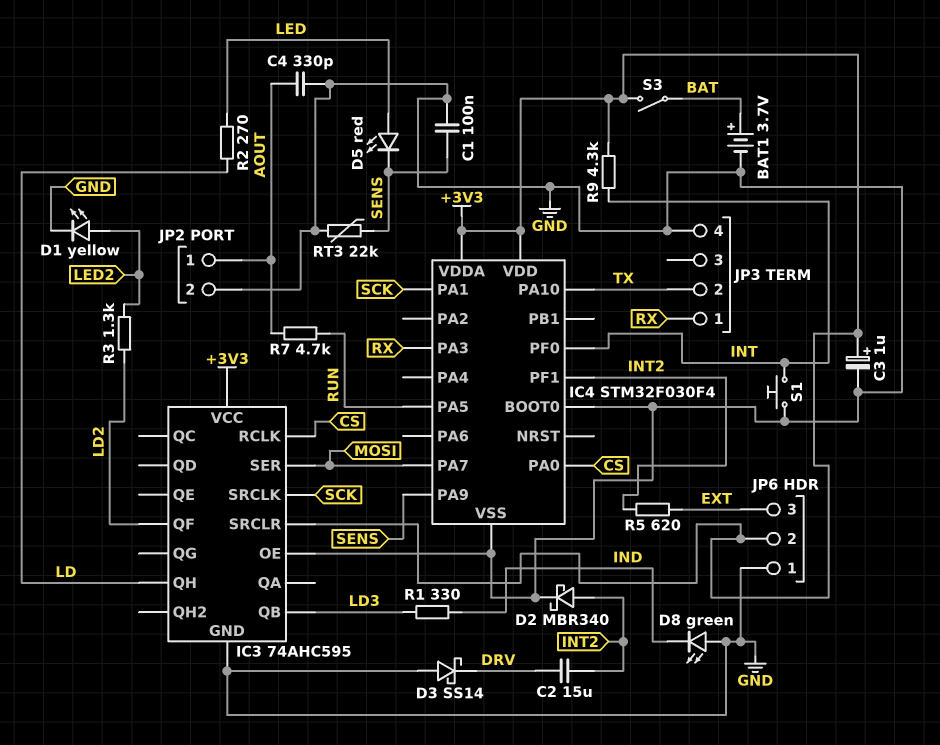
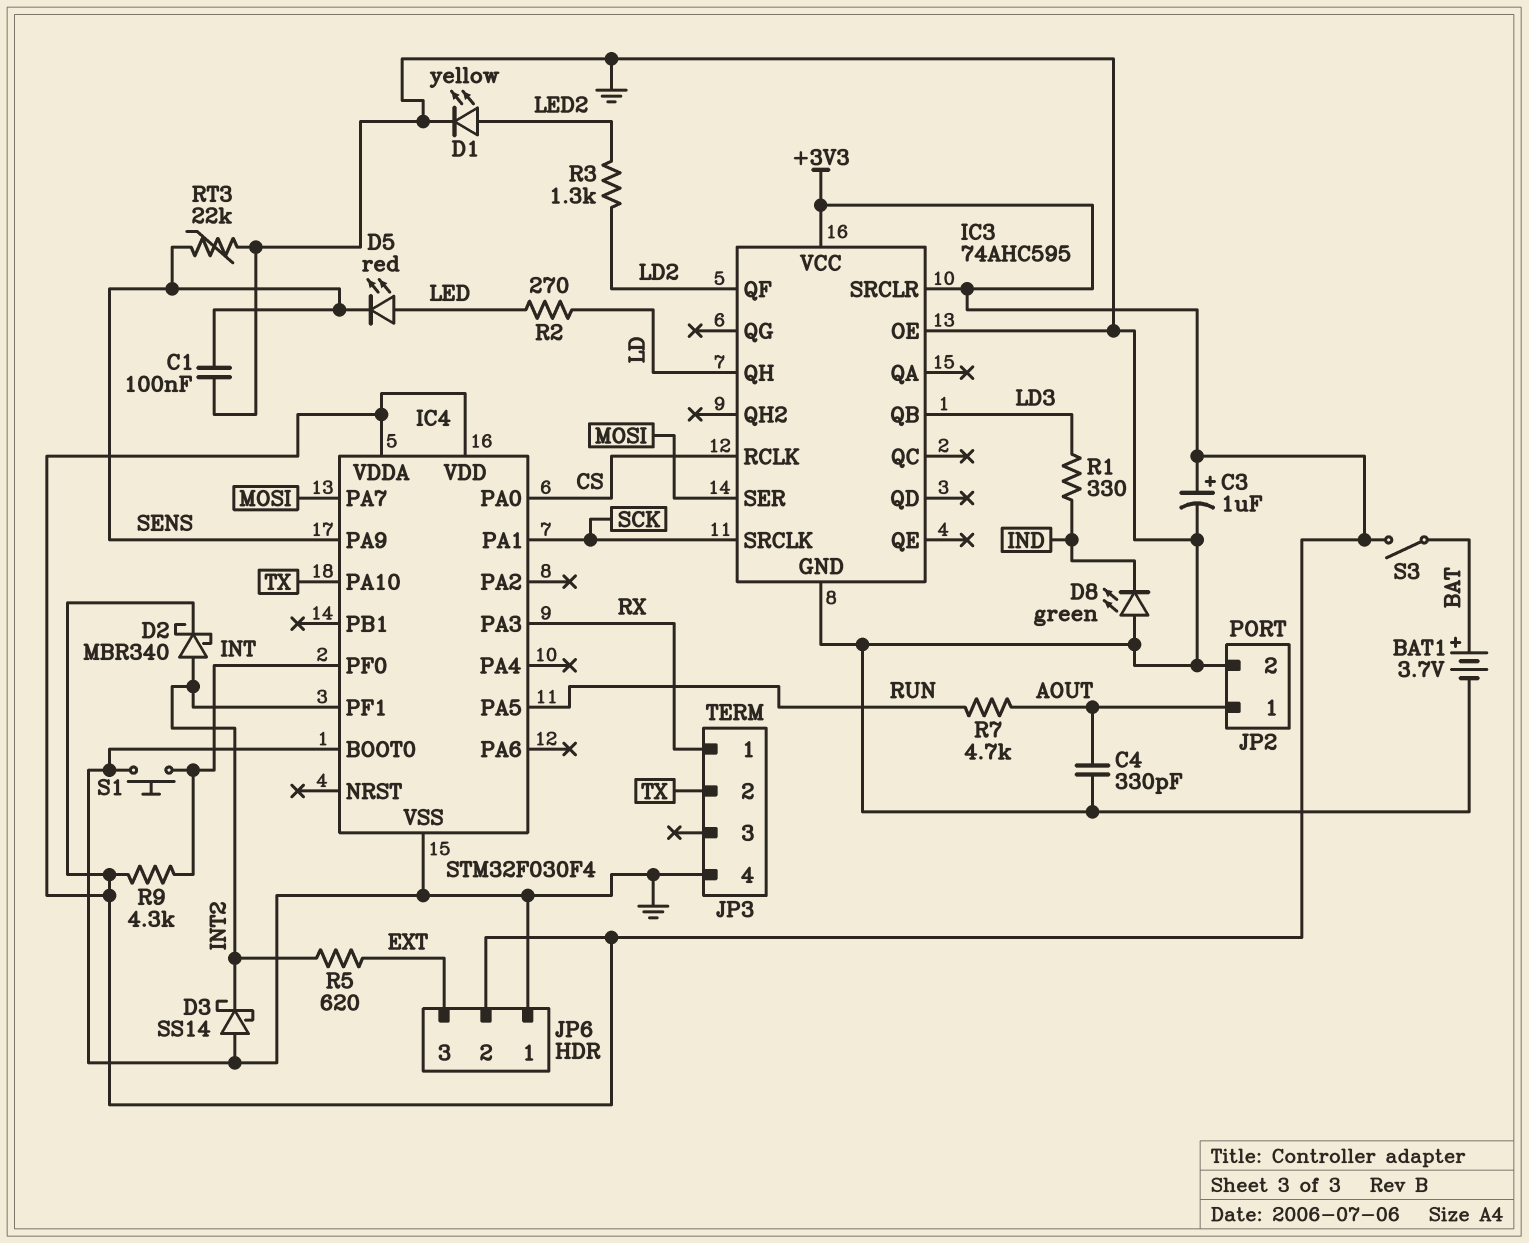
C2: 15uF (DRV, INT2) -> none
D2: schottky MBR340 (A INT2, K GND) -> schottky MBR340 (A INT2, K +3V3)
D3: schottky SS14 (A GND, K DRV) -> schottky SS14 (A GND, K INT2)

